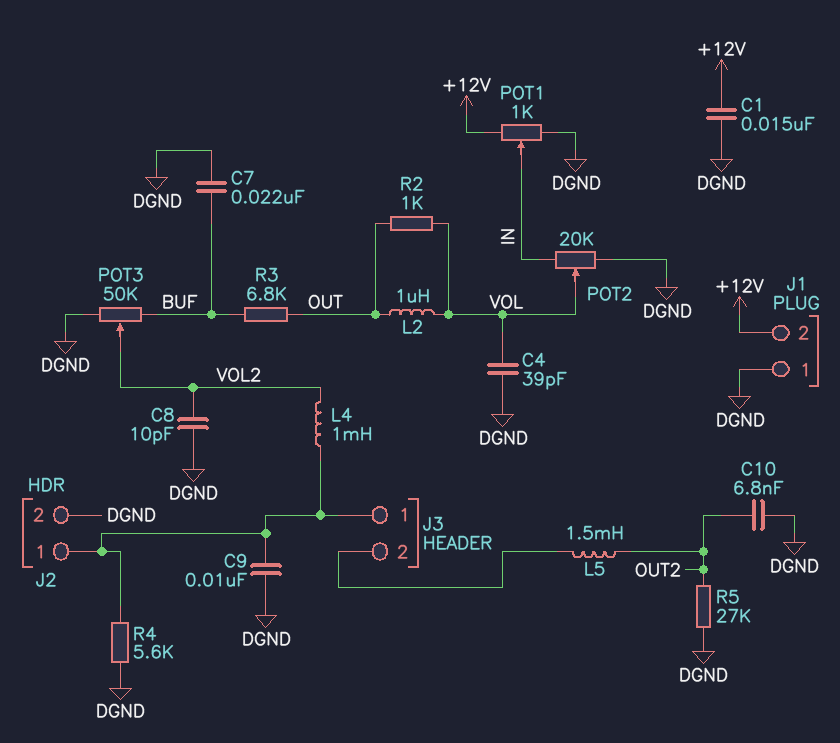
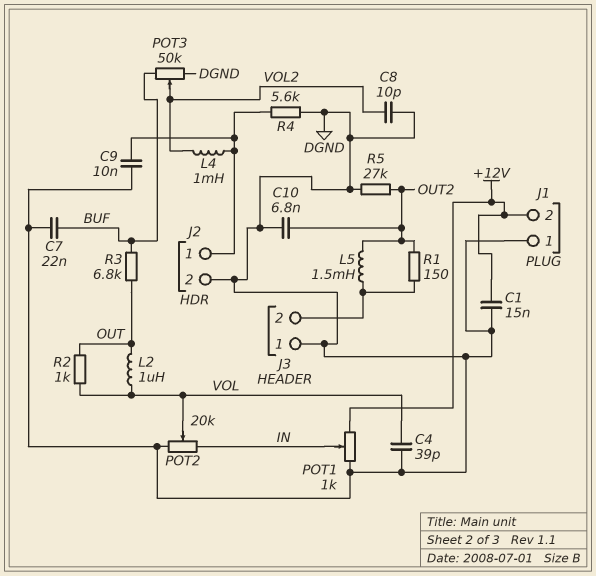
J3 pin 1: J2/1 -> DGND
R1: none -> 150 (J3/2, OUT2)

